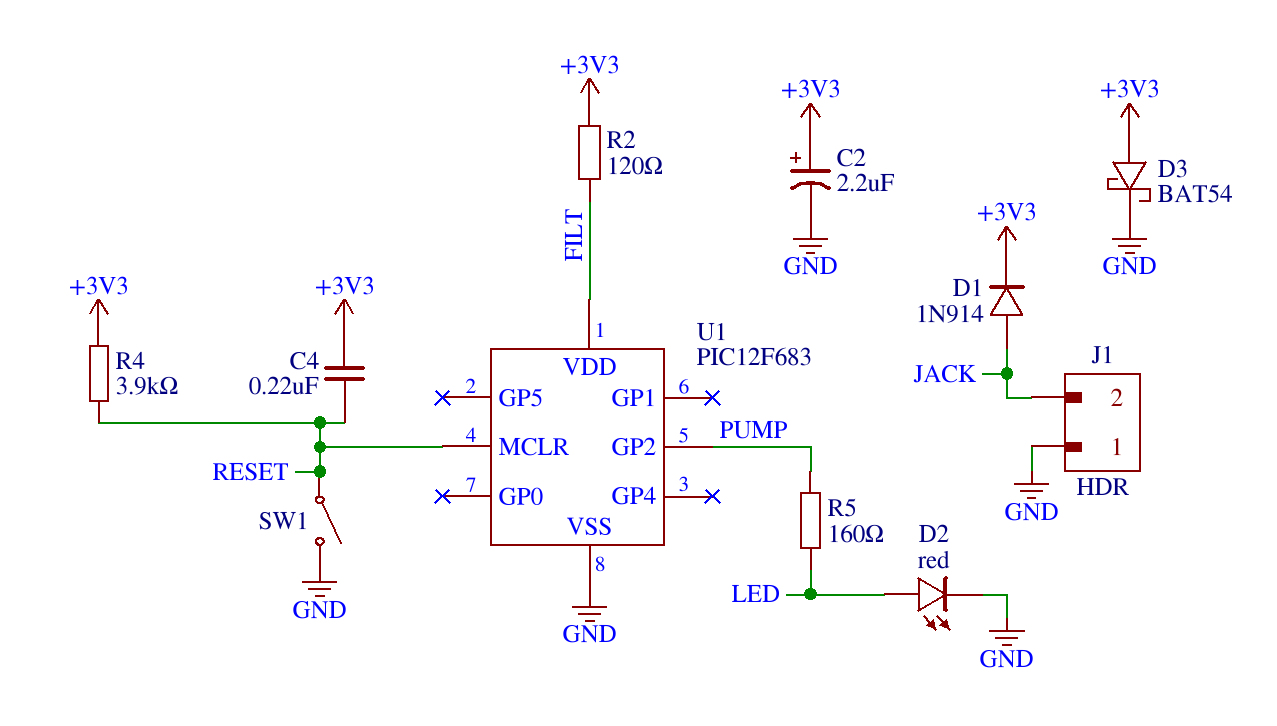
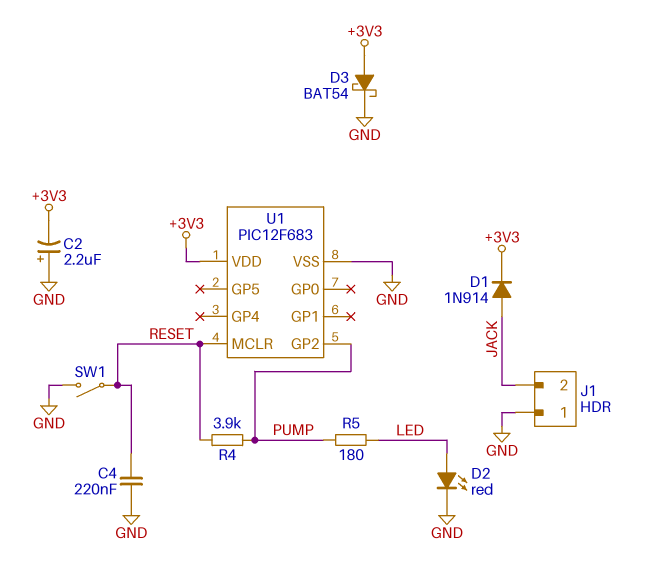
C2: 2.2uF (plus +3V3, minus GND) -> 2.2uF (plus GND, minus +3V3)
C4: 220nF (+3V3, RESET) -> 220nF (GND, RESET)
R2: 120 (+3V3, FILT) -> none
R4: 3.9k (+3V3, RESET) -> 3.9k (PUMP, RESET)
R5: 160 (LED, PUMP) -> 180 (LED, PUMP)
U1 pin VDD: FILT -> +3V3

